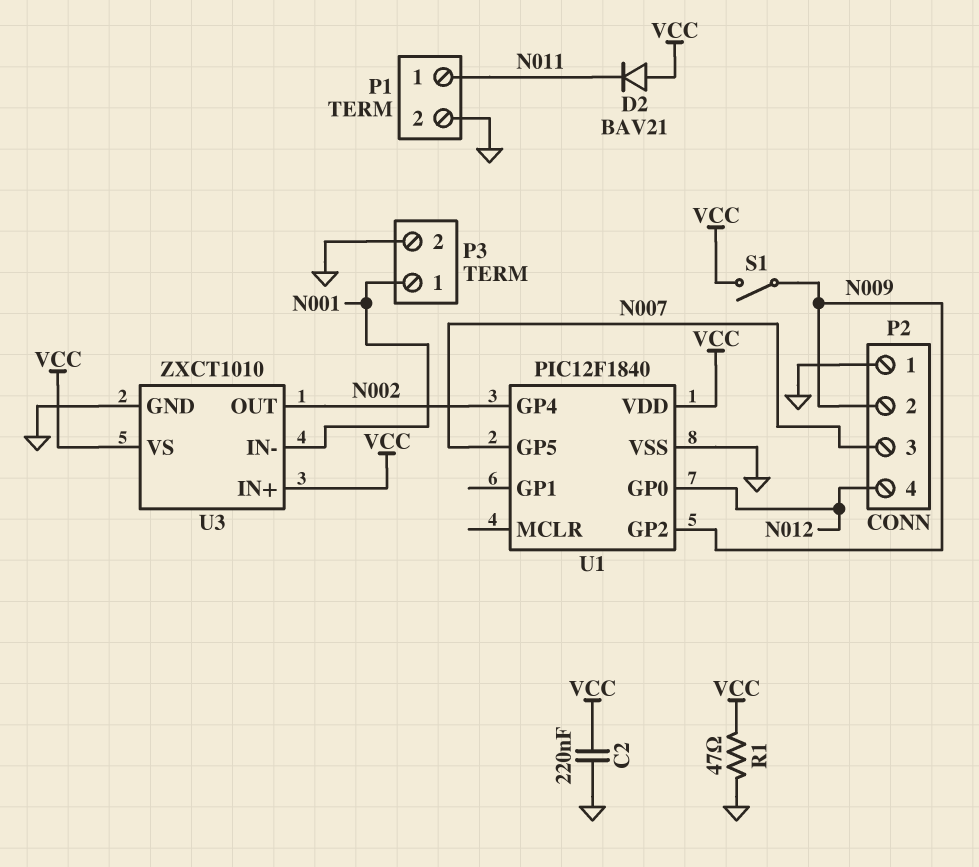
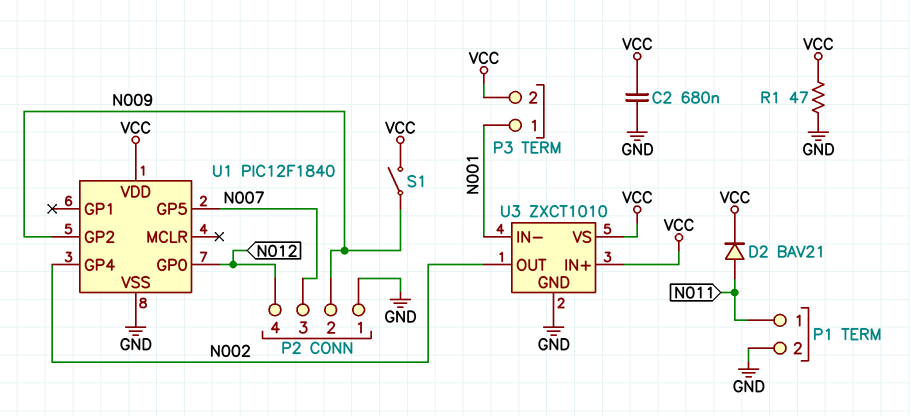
C2: 220nF (GND, VCC) -> 680nF (GND, VCC)
D2: diode BAV21 (A VCC, K N011) -> diode BAV21 (A N011, K VCC)
P3 pin 2: GND -> VCC

